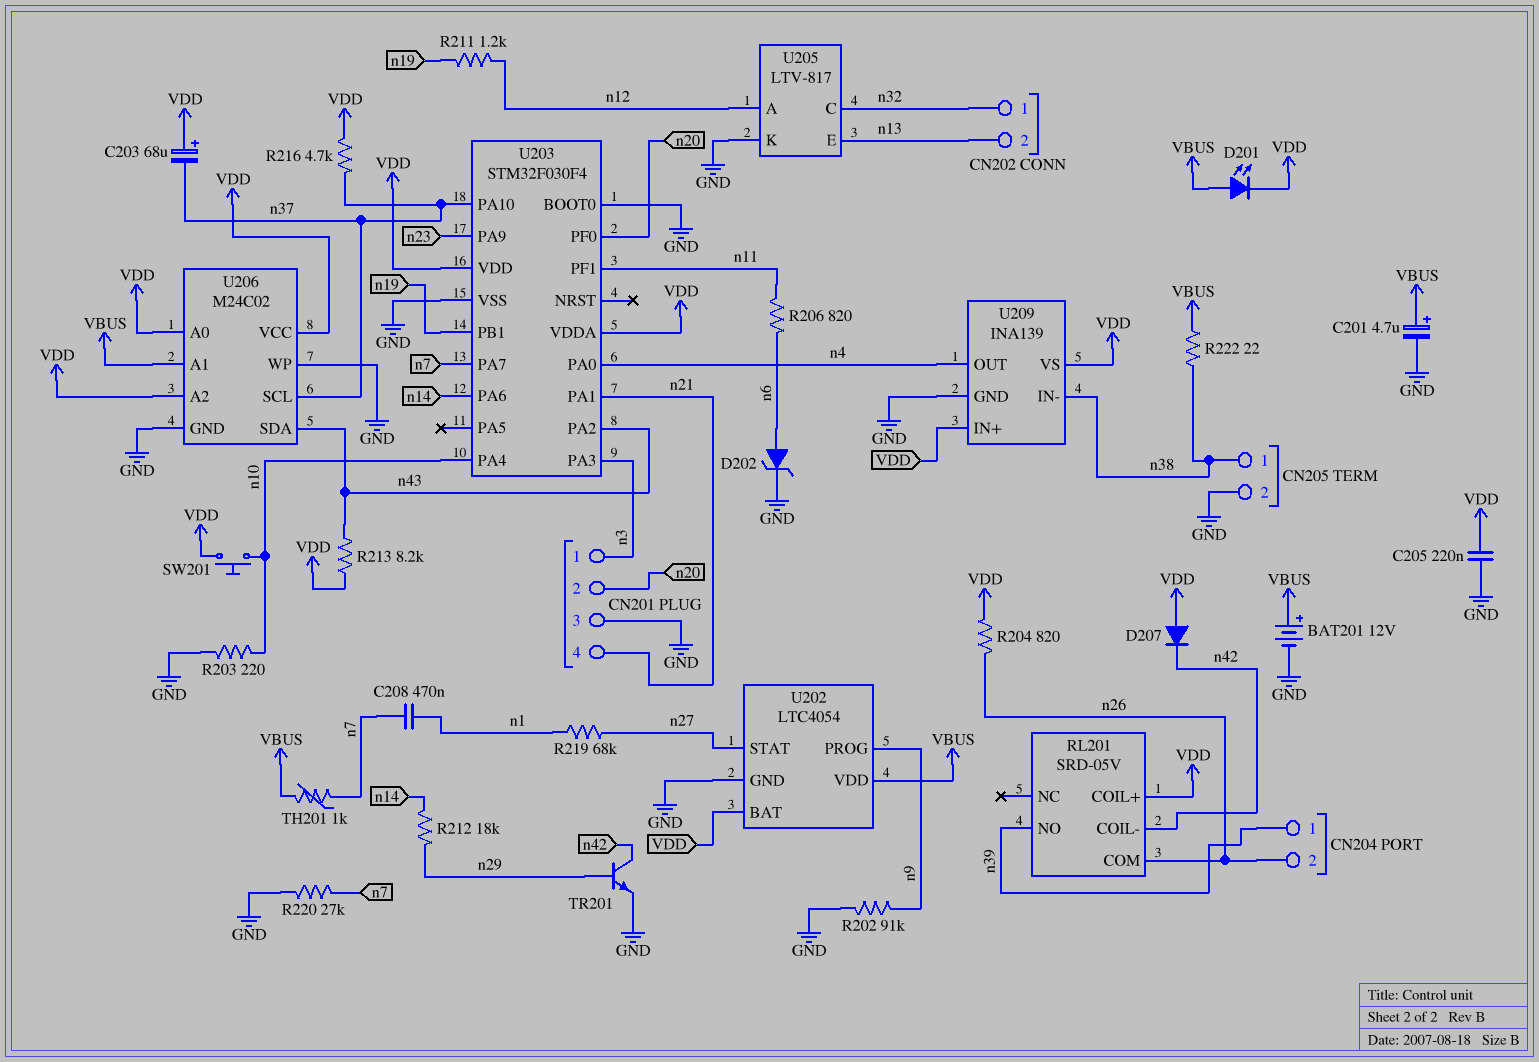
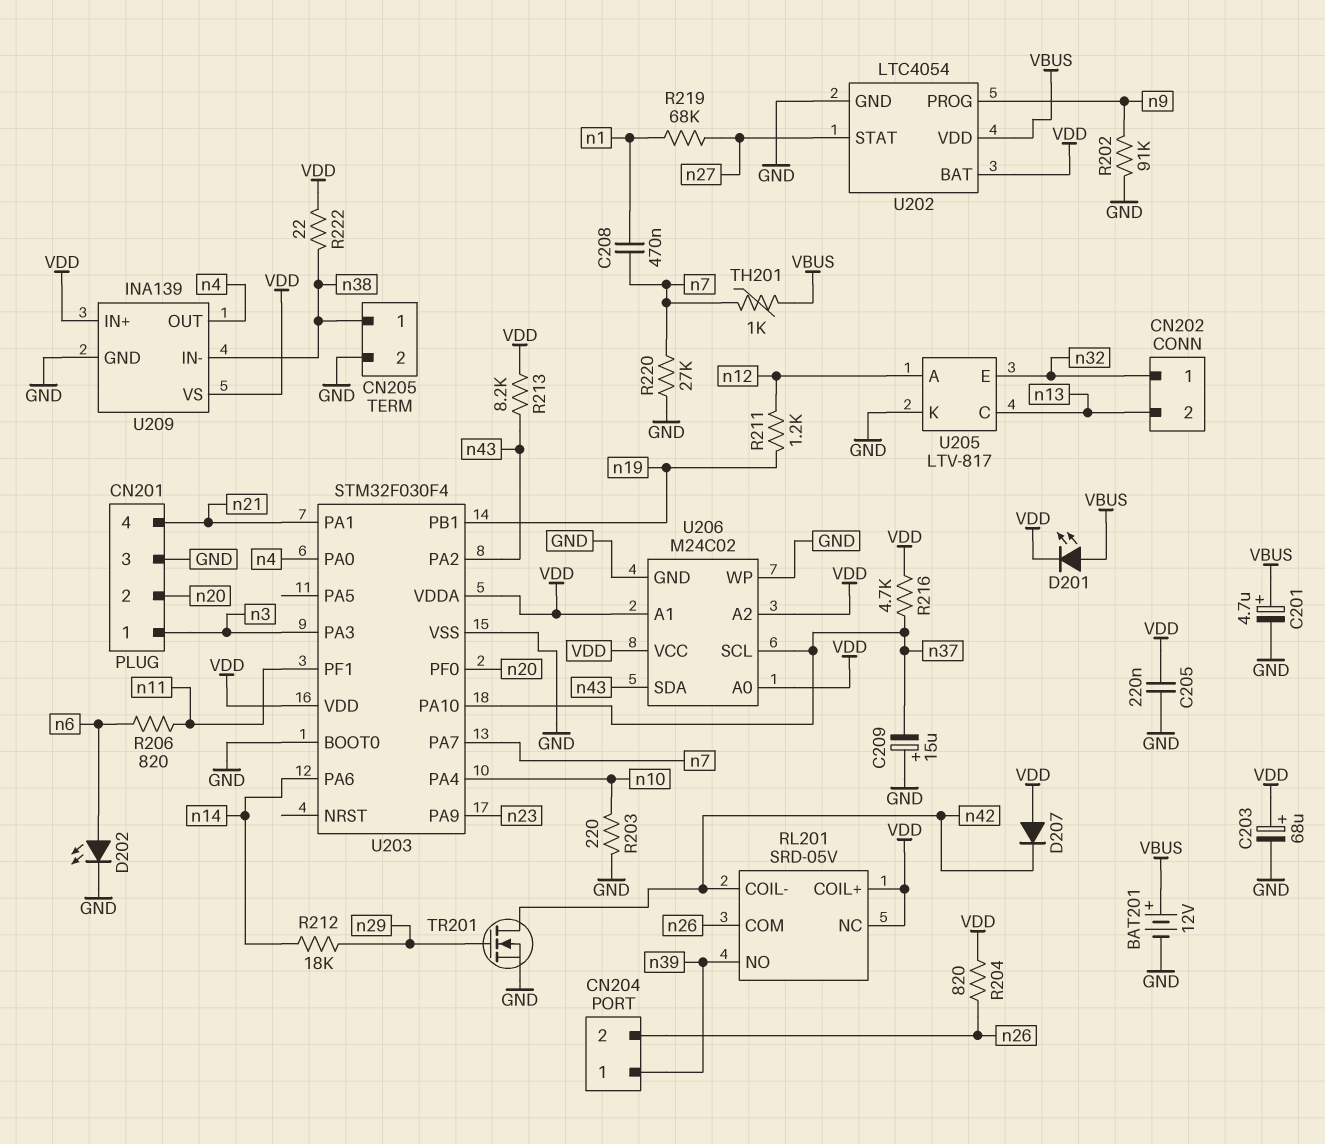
C203: 68uF (plus VDD, minus n37) -> 68uF (plus VDD, minus GND)
C209: none -> 15uF (plus GND, minus n37)
D202: zener (A n6, K GND) -> LED (A n6, K GND)
R222: 22 (VBUS, n38) -> 22 (VDD, n38)
RL201 pin NC: none -> VDD
SW201: button (VDD, n10) -> none
TR201: NPN (B n29, C n42, E GND) -> NMOS (G n29, D n42, S GND)
U205 pin C: n32 -> n13
U205 pin E: n13 -> n32
U206 pin A1: VBUS -> VDD

